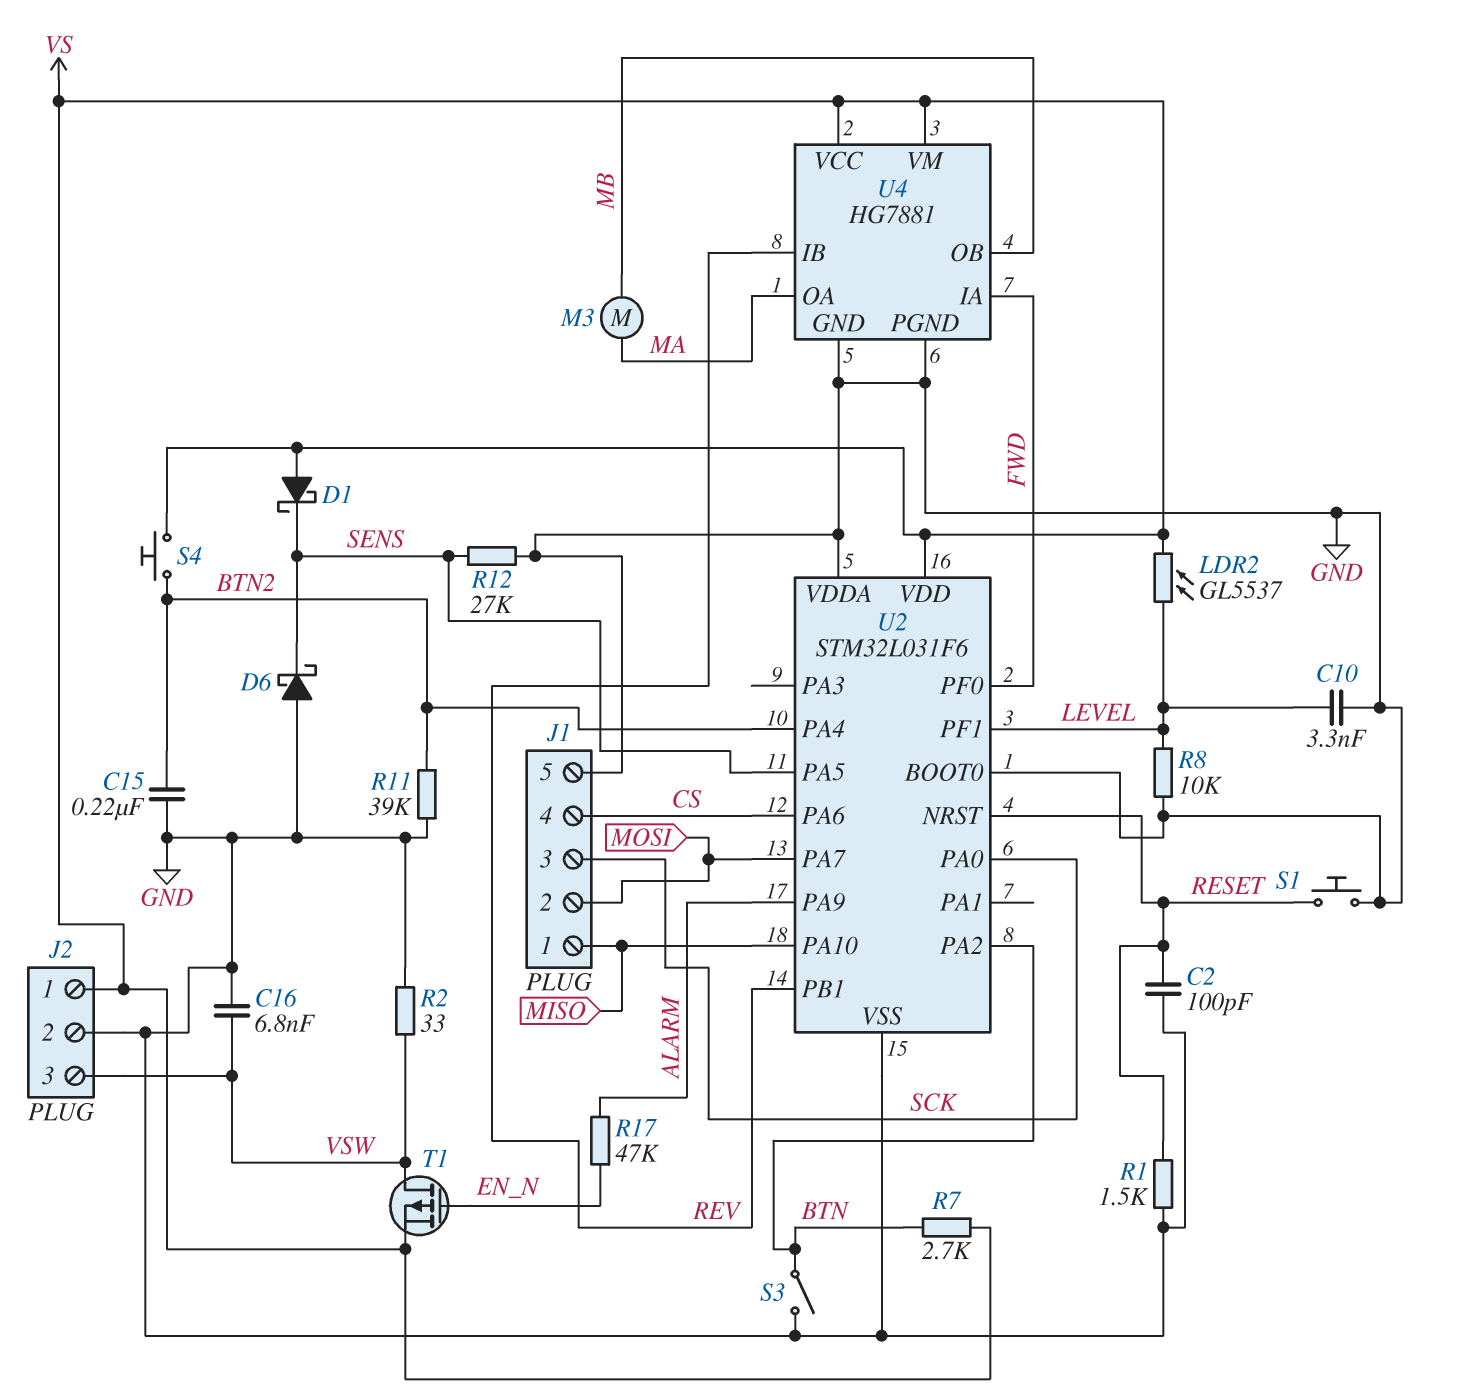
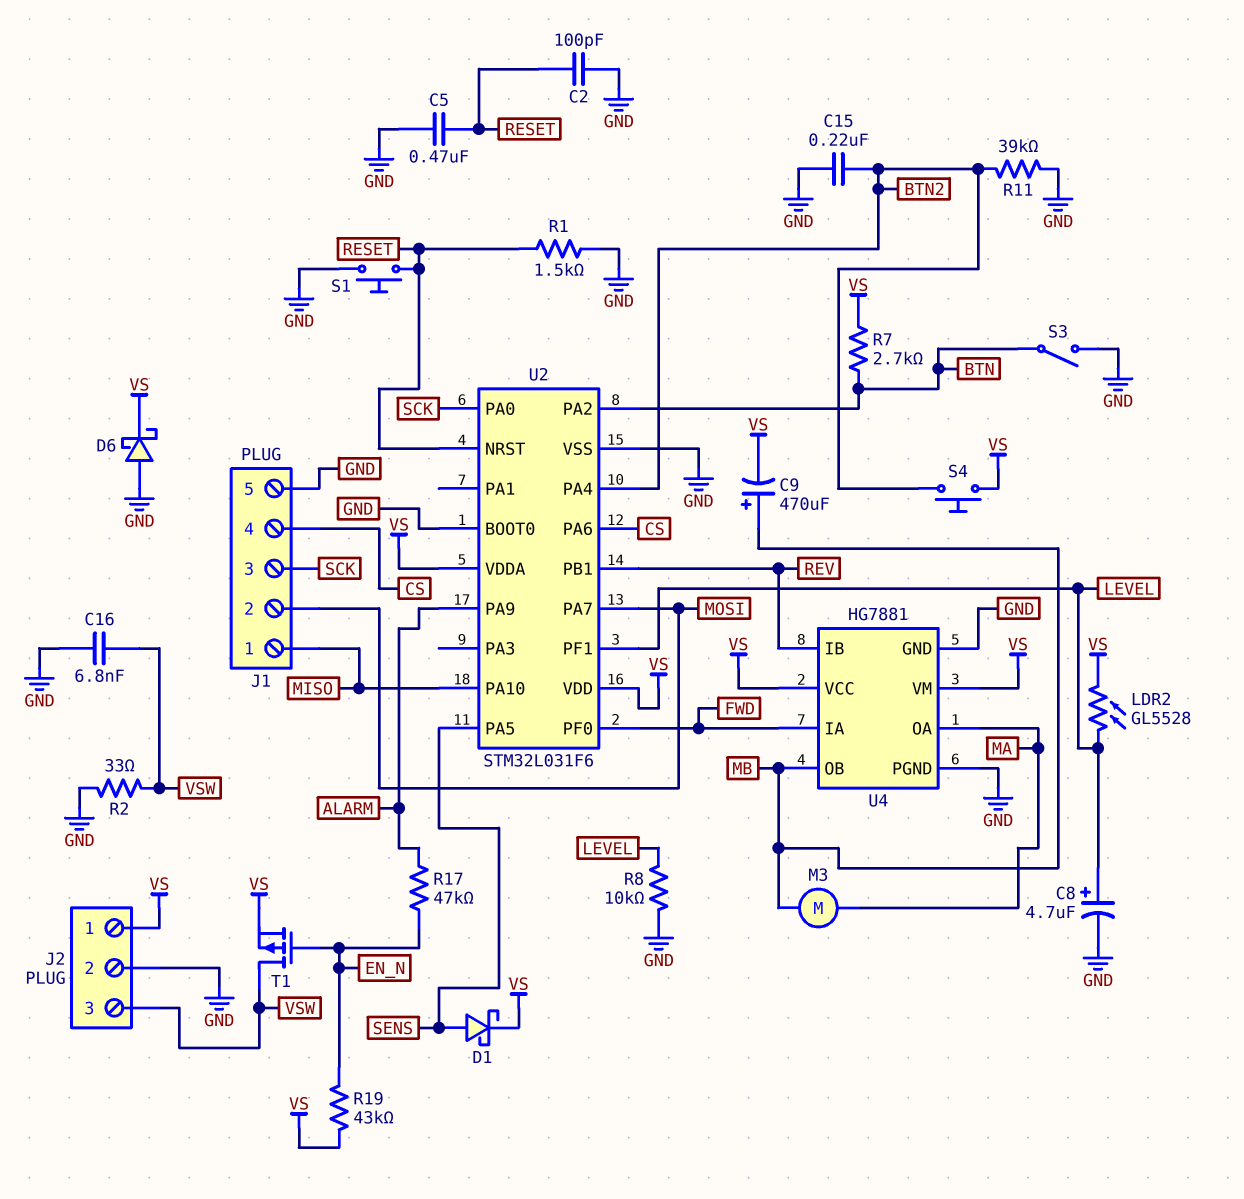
C5: none -> 470nF (GND, RESET)
C8: none -> 4.7uF (plus LEVEL, minus GND)
C9: none -> 470uF (plus MB, minus VS)
C10: 3.3nF (GND, LEVEL) -> none
D1: schottky (A VS, K SENS) -> schottky (A SENS, K VS)
D6: schottky (A GND, K SENS) -> schottky (A GND, K VS)
LDR2: GL5537 (LEVEL, VS) -> GL5528 (LEVEL, VS)
R12: 27k (GND, SENS) -> none
R19: none -> 43k (EN_N, VS)
U2 pin VDDA: GND -> VS

